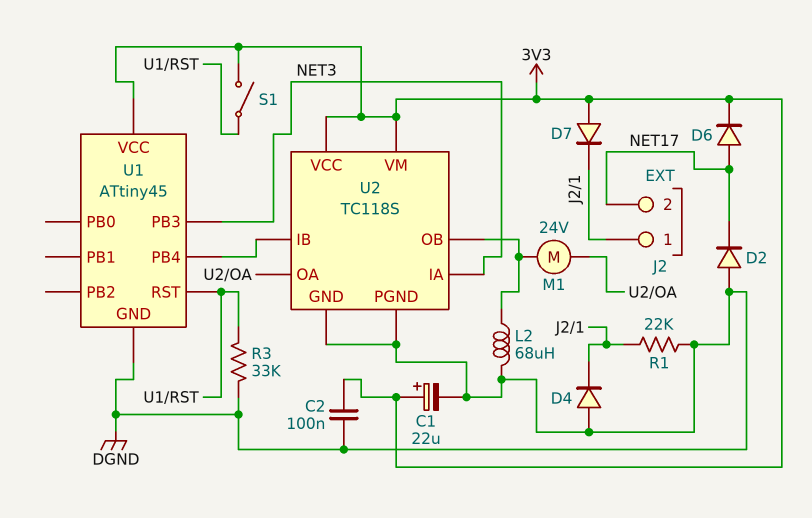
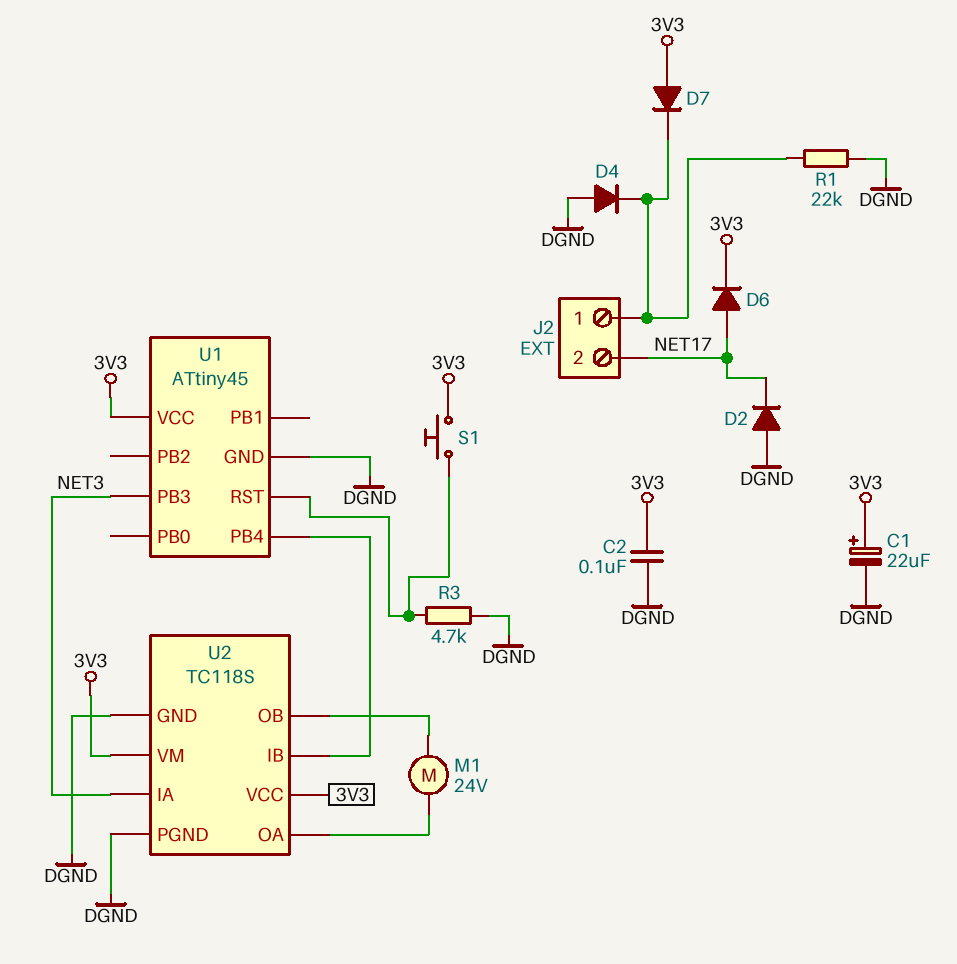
L2: 68uH (DGND, U2/OB) -> none
R3: 33k (DGND, U1/RST) -> 4.7k (DGND, U1/RST)
S1: switch (3V3, U1/RST) -> button (3V3, U1/RST)

